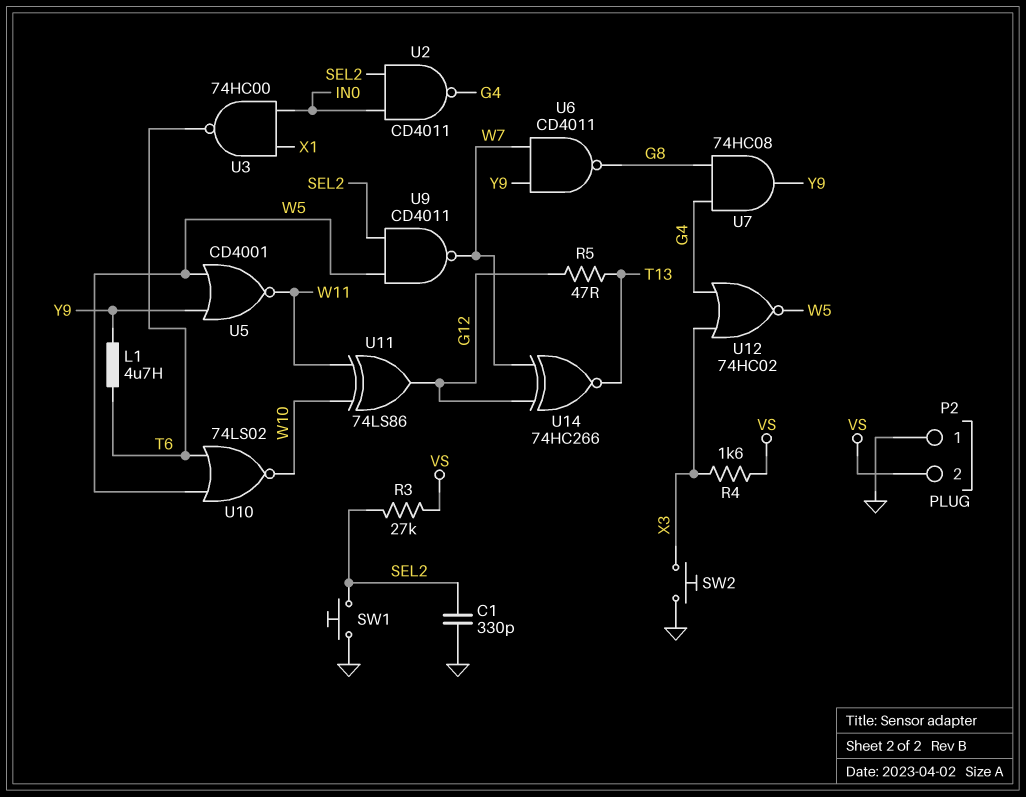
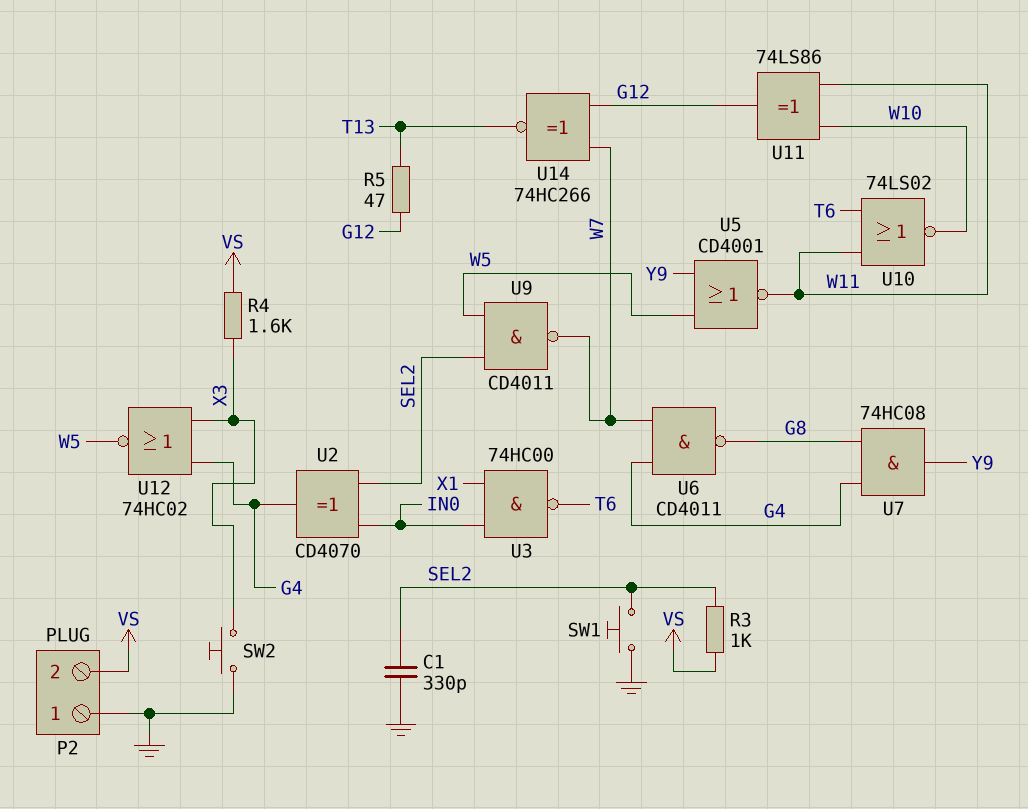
L1: 4.7uH (T6, Y9) -> none
R3: 27k (SEL2, VS) -> 1k (SEL2, VS)
U2: NAND CD4011 (in IN0, in SEL2, out G4) -> XOR CD4070 (in IN0, in SEL2, out G4)
U6: NAND CD4011 (in W7, in Y9, out G8) -> NAND CD4011 (in G4, in W7, out G8)
U10: NOR 74LS02 (in T6, in W5, out W10) -> NOR 74LS02 (in T6, in W11, out W10)

